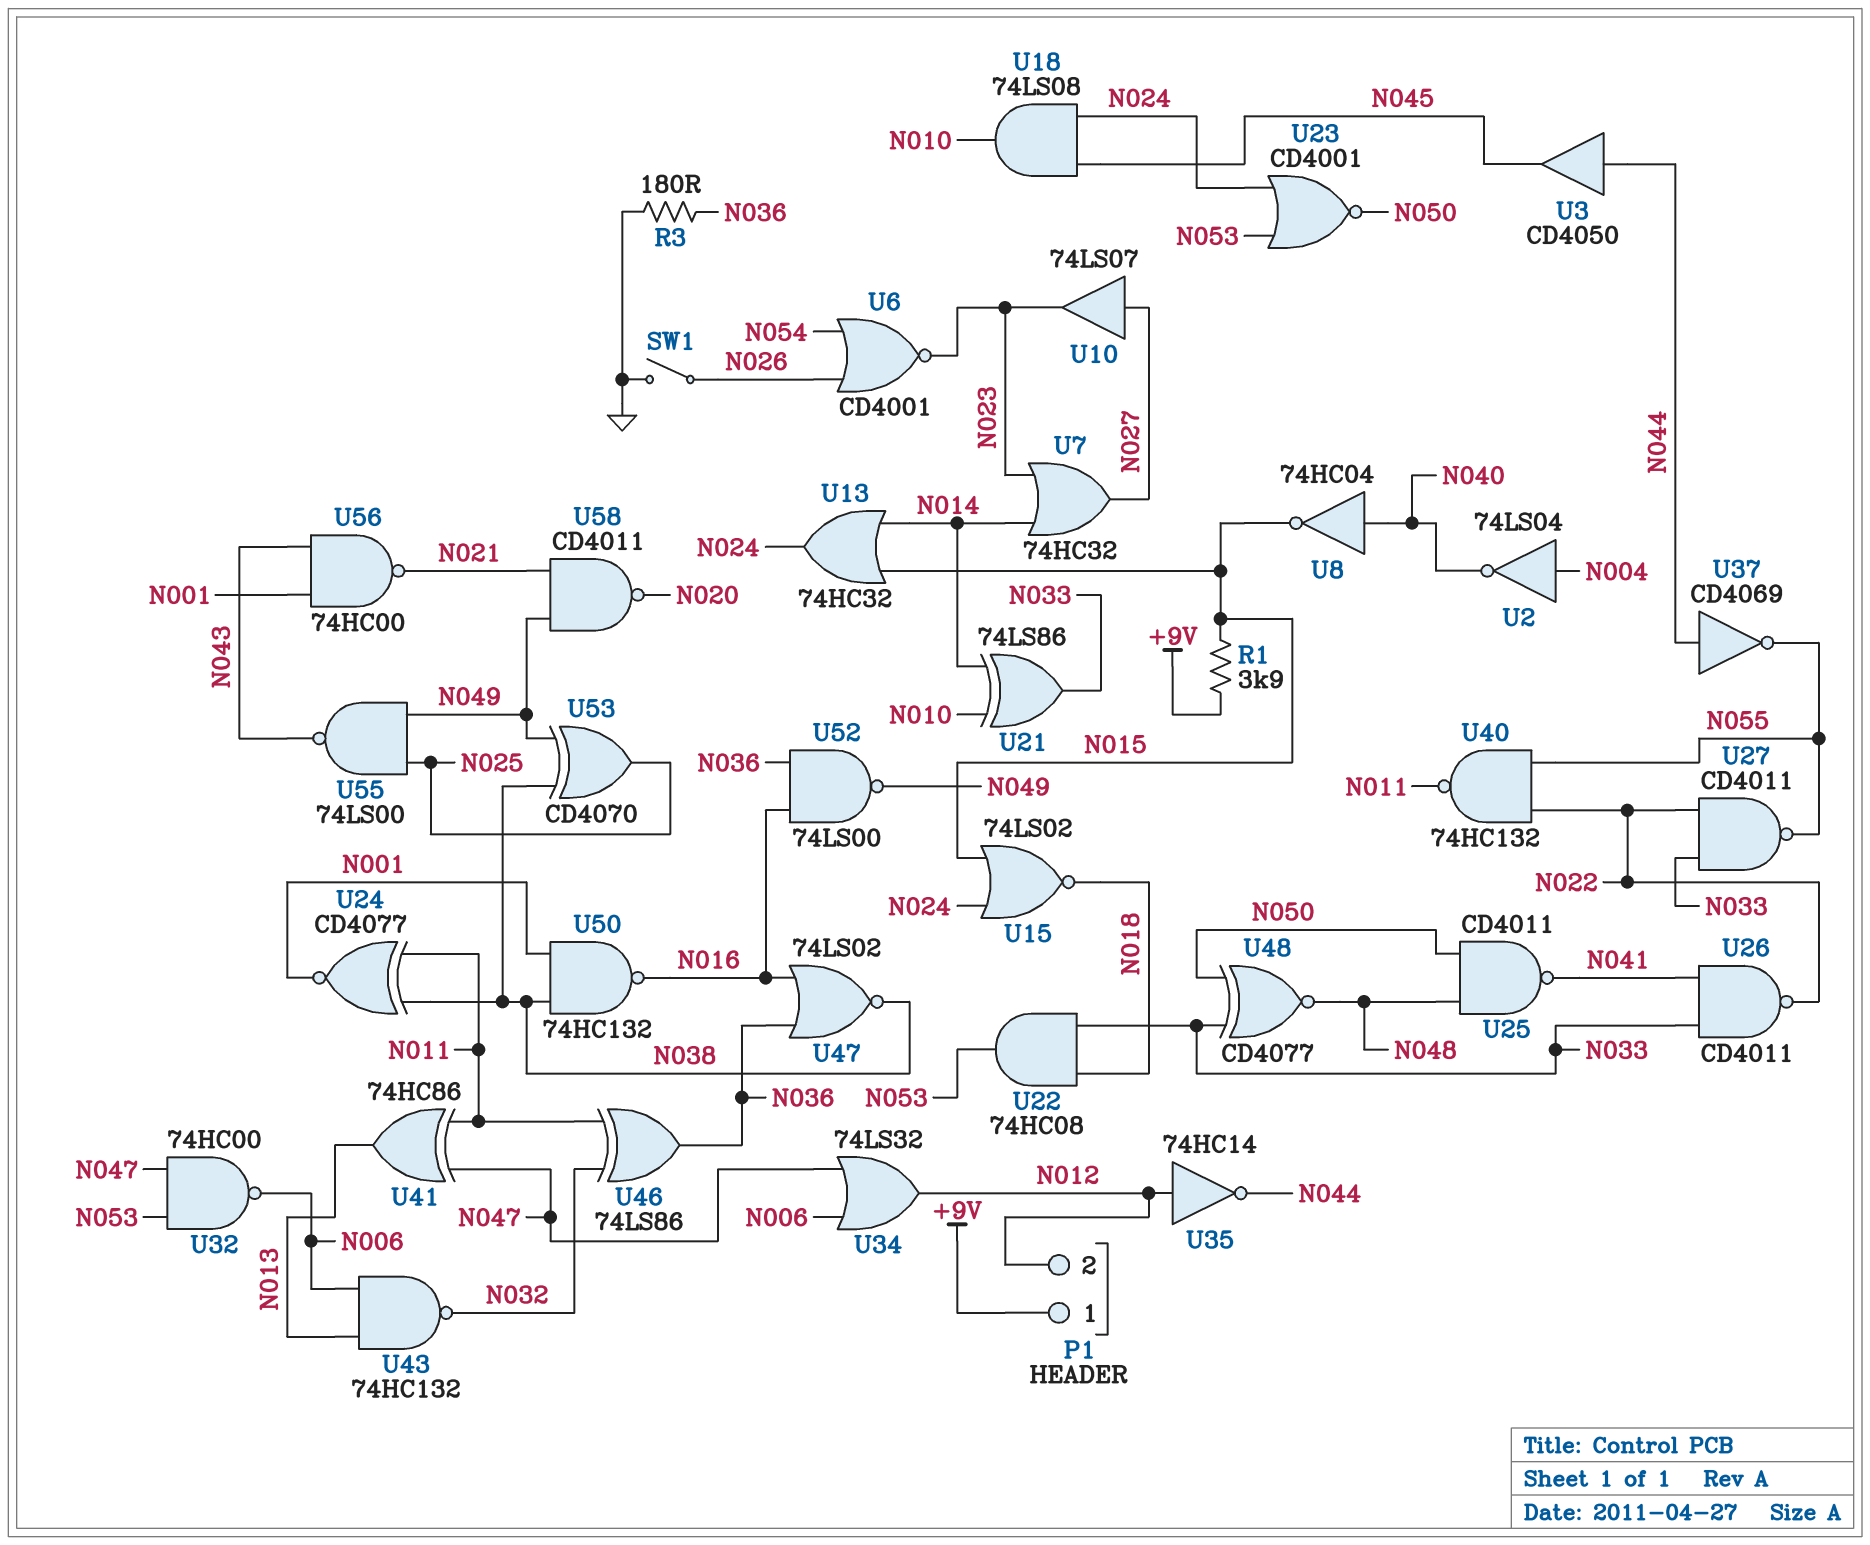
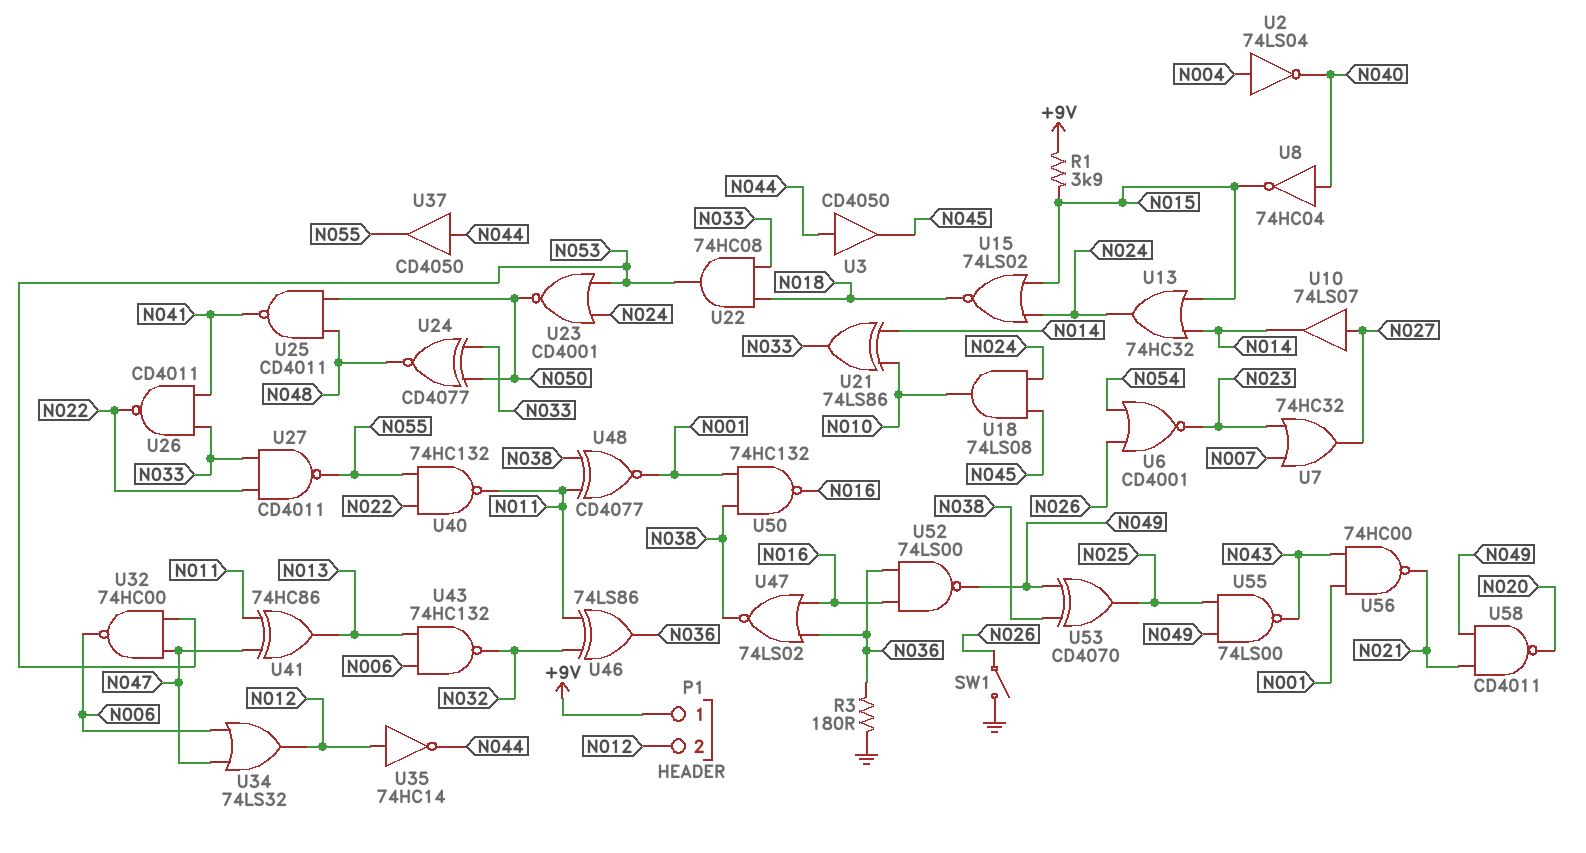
U7: OR 74HC32 (in N014, in N023, out N027) -> OR 74HC32 (in N007, in N023, out N027)
U10: buffer 74LS07 (in N027, out N023) -> buffer 74LS07 (in N027, out N014)
U24: XNOR CD4077 (in N011, in N038, out N001) -> XNOR CD4077 (in N033, in N050, out N048)
U37: NOT CD4069 (in N044, out N055) -> buffer CD4050 (in N044, out N055)
U48: XNOR CD4077 (in N033, in N050, out N048) -> XNOR CD4077 (in N011, in N038, out N001)

